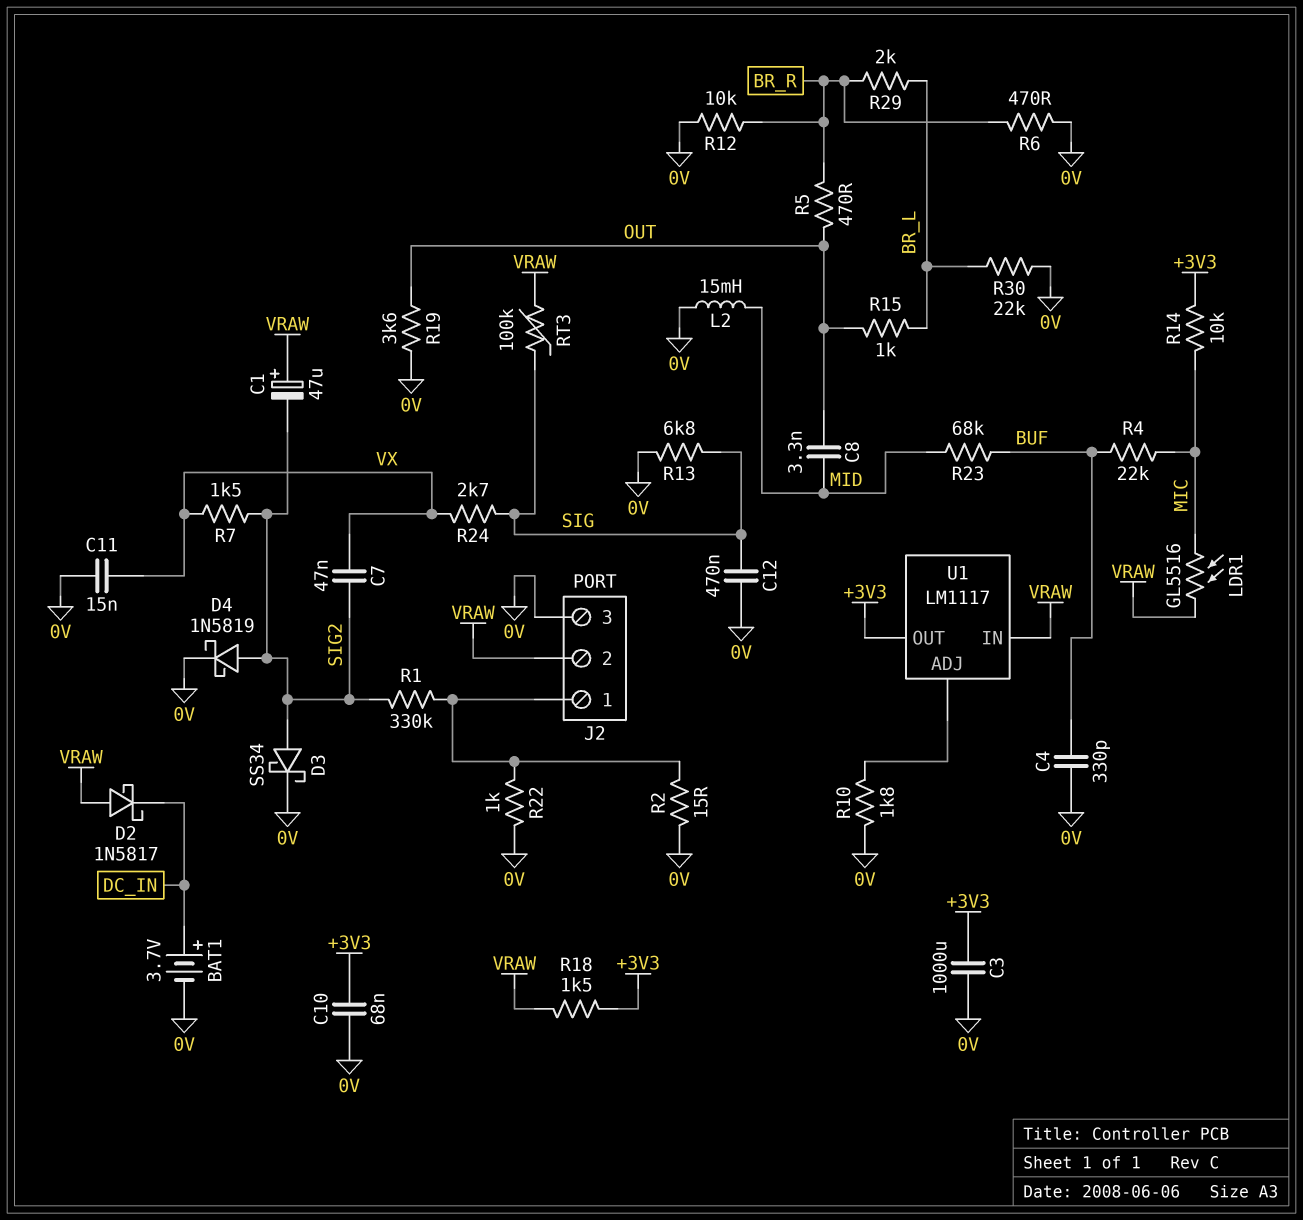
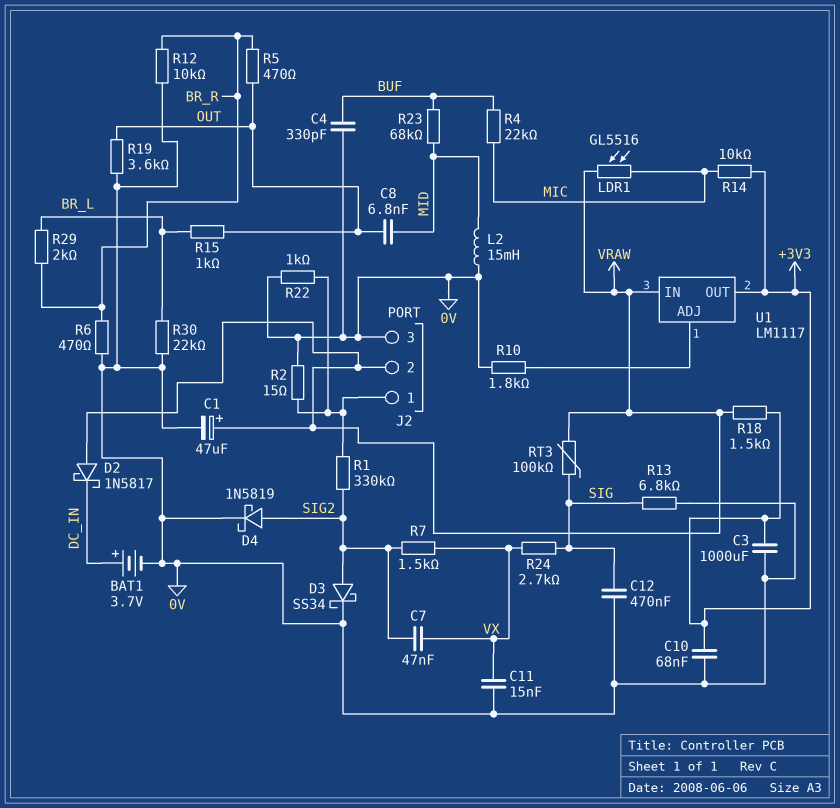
C1: 47uF (plus VRAW, minus SIG2) -> 47uF (plus VRAW, minus 0V)
C8: 3.3nF (MID, OUT) -> 6.8nF (MID, OUT)

